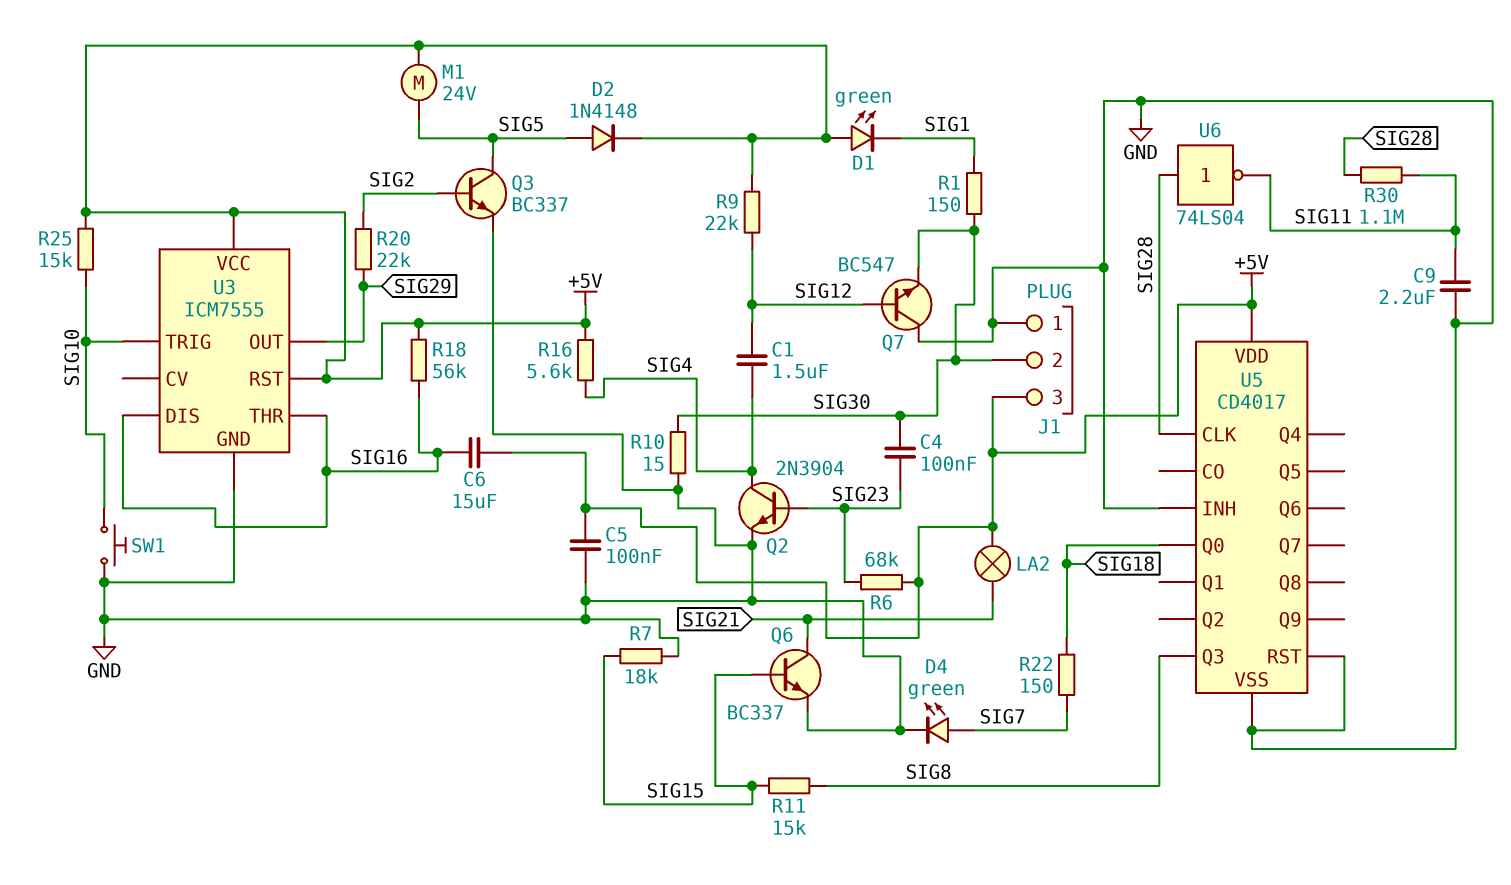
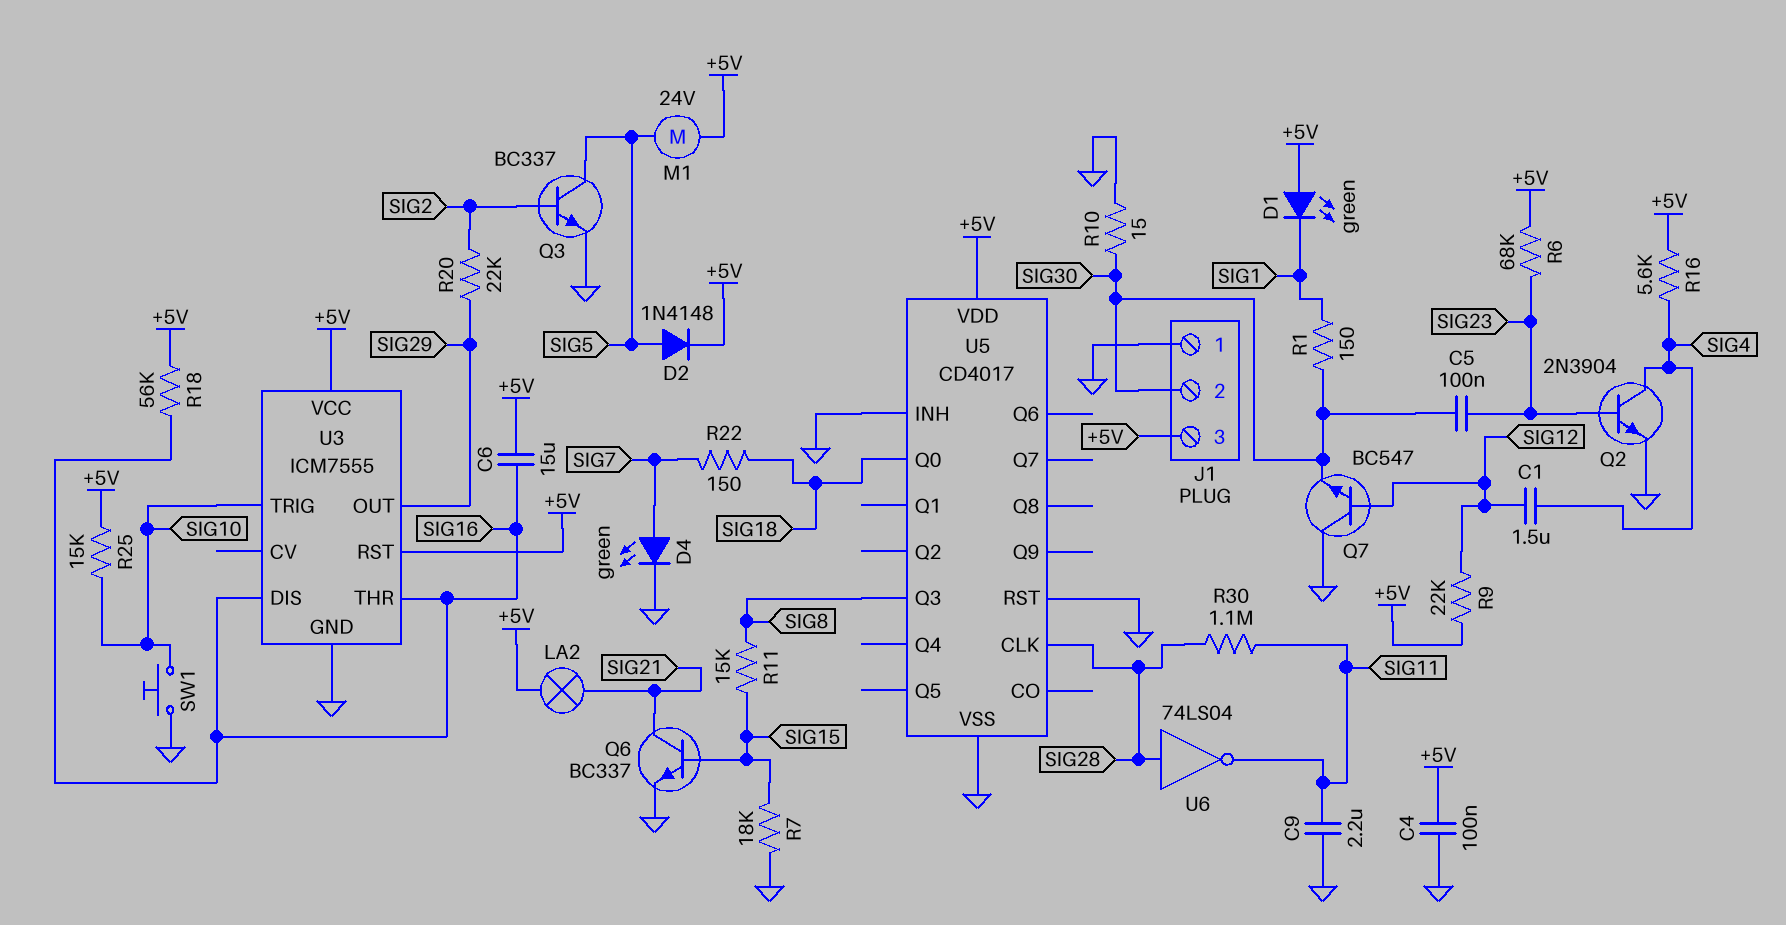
C4: 100nF (SIG23, SIG30) -> 100nF (+5V, GND)
C5: 100nF (+5V, GND) -> 100nF (SIG23, SIG30)

